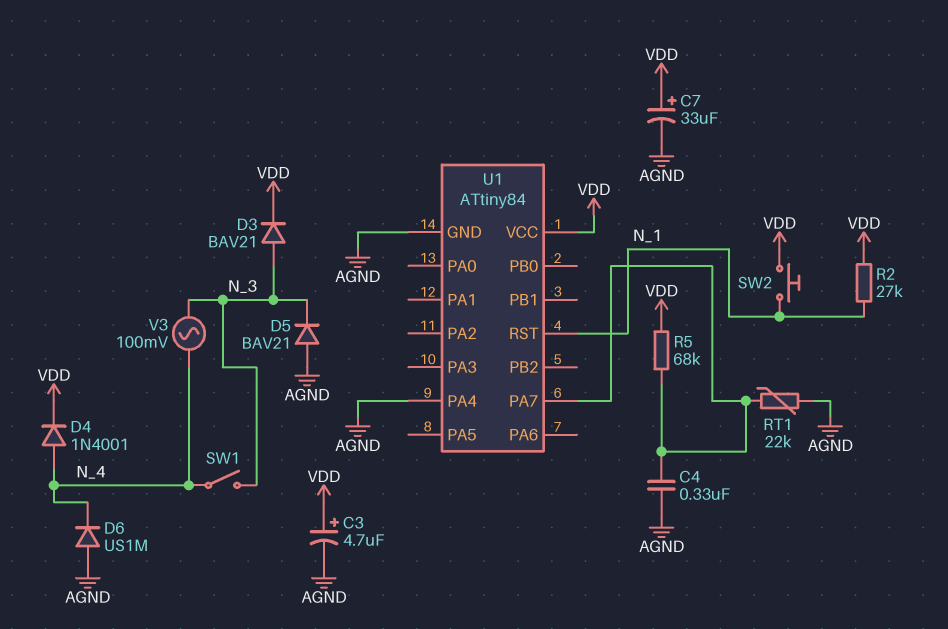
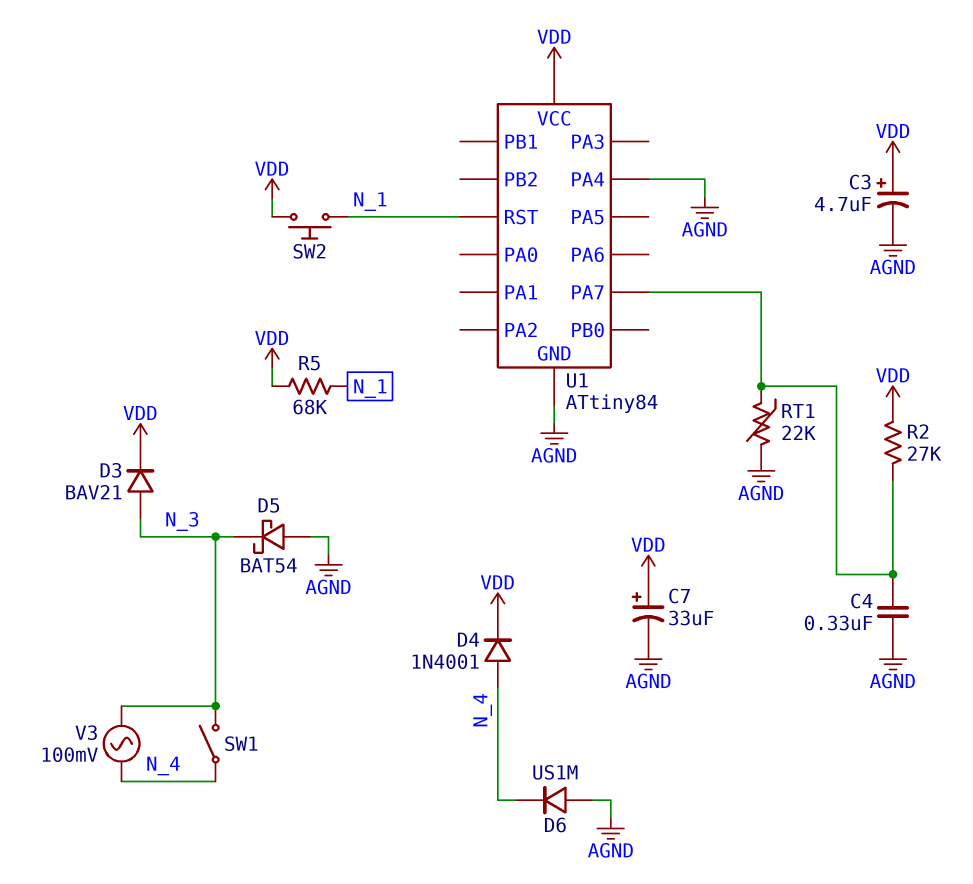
D5: diode BAV21 (A AGND, K N_3) -> schottky BAT54 (A AGND, K N_3)
R2: 27k (N_1, VDD) -> 27k (U1/PA7, VDD)
R5: 68k (U1/PA7, VDD) -> 68k (N_1, VDD)

